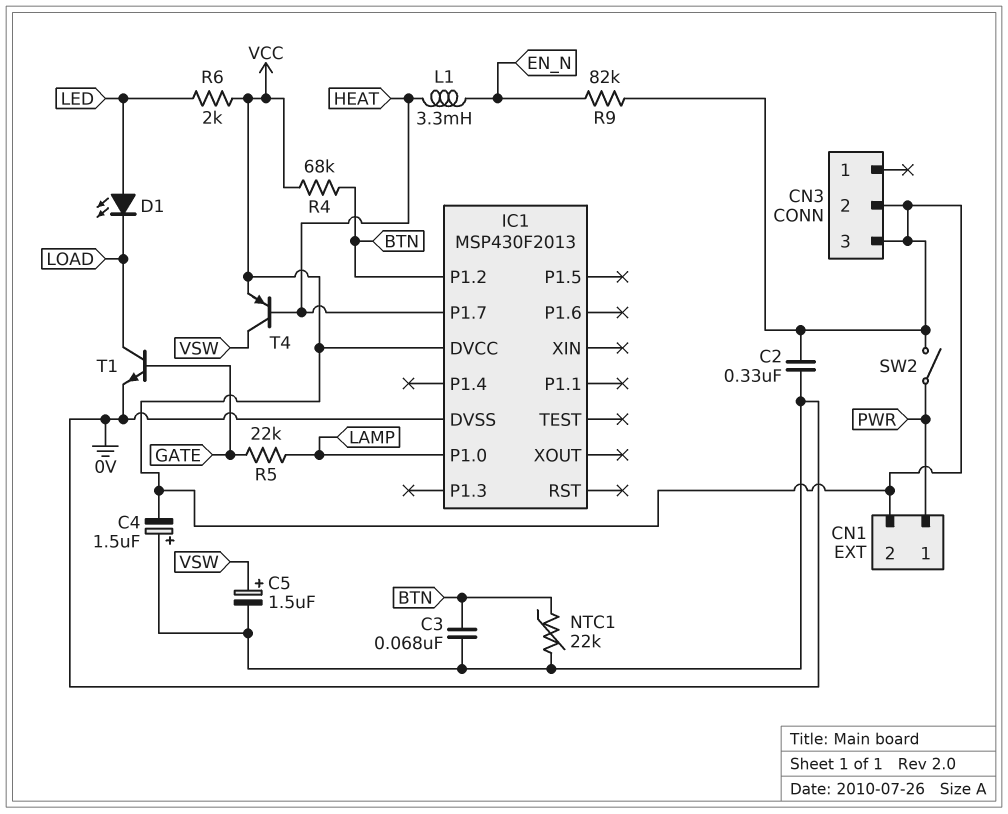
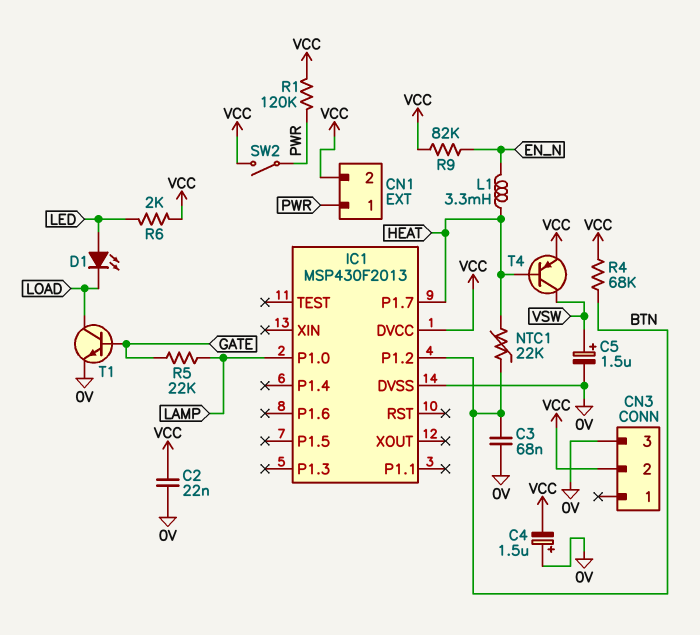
C2: 330nF (0V, VCC) -> 22nF (0V, VCC)
CN3 pin 3: VCC -> 0V
NTC1: 22k (0V, BTN) -> 22k (BTN, HEAT)
R1: none -> 120k (PWR, VCC)

